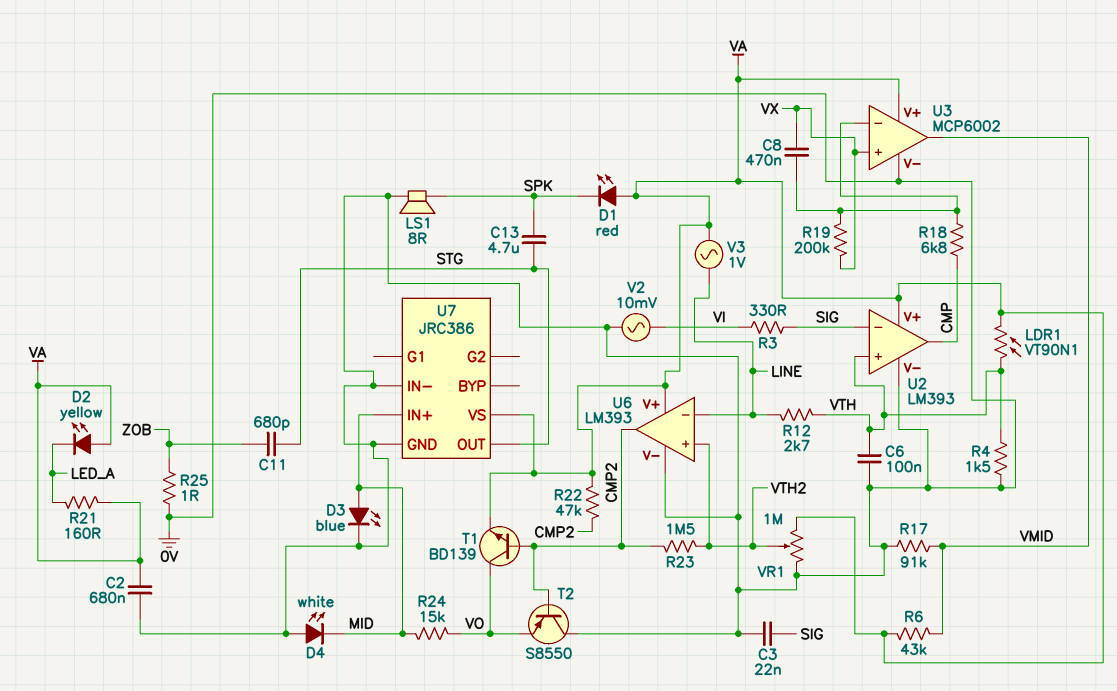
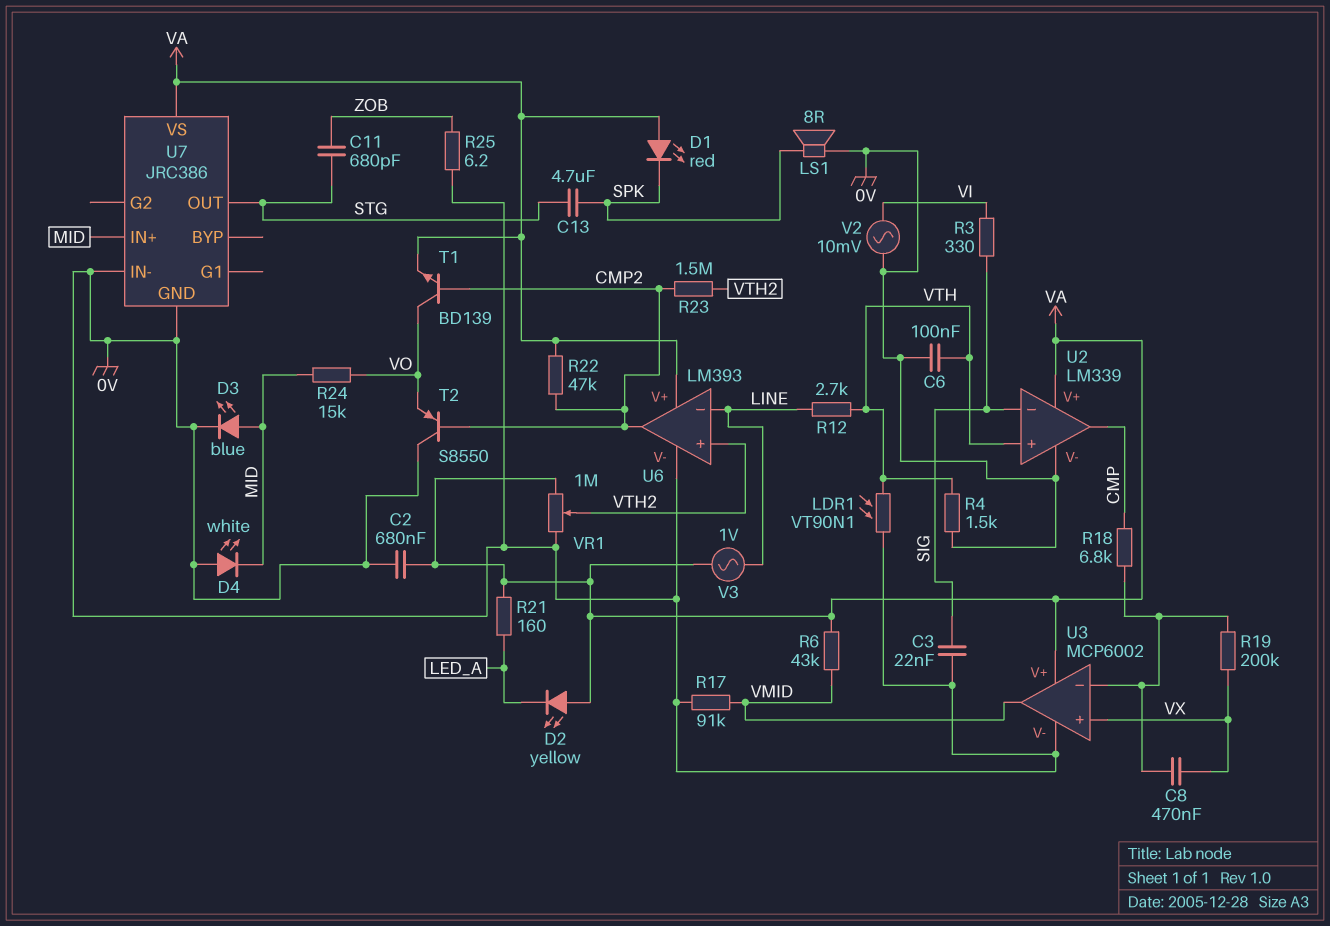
LDR1: VT90N1 (VA, VTH) -> VT90N1 (0V, VTH)
R25: 1 (0V, ZOB) -> 6.2 (0V, ZOB)
U2: LM393 -> LM339

